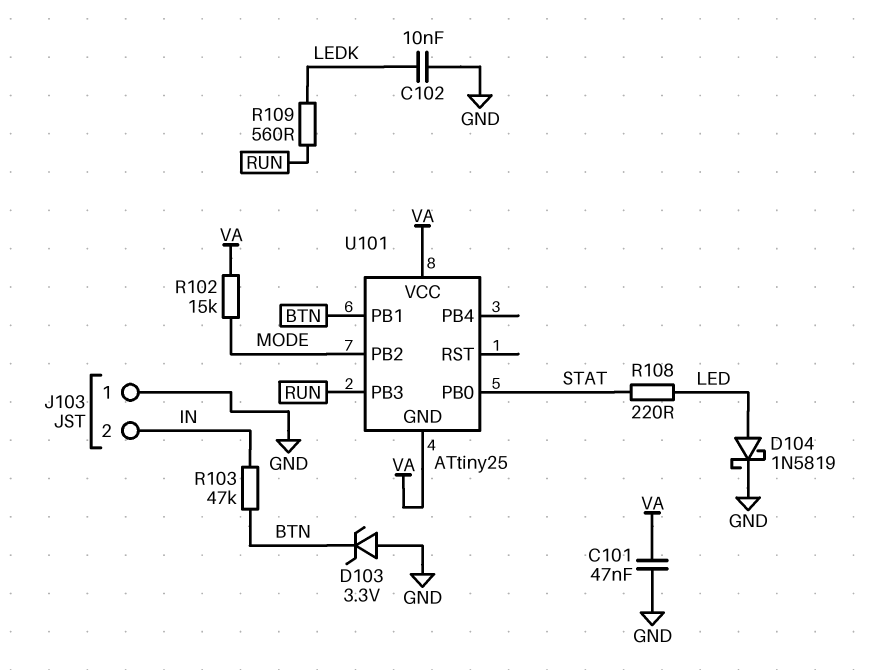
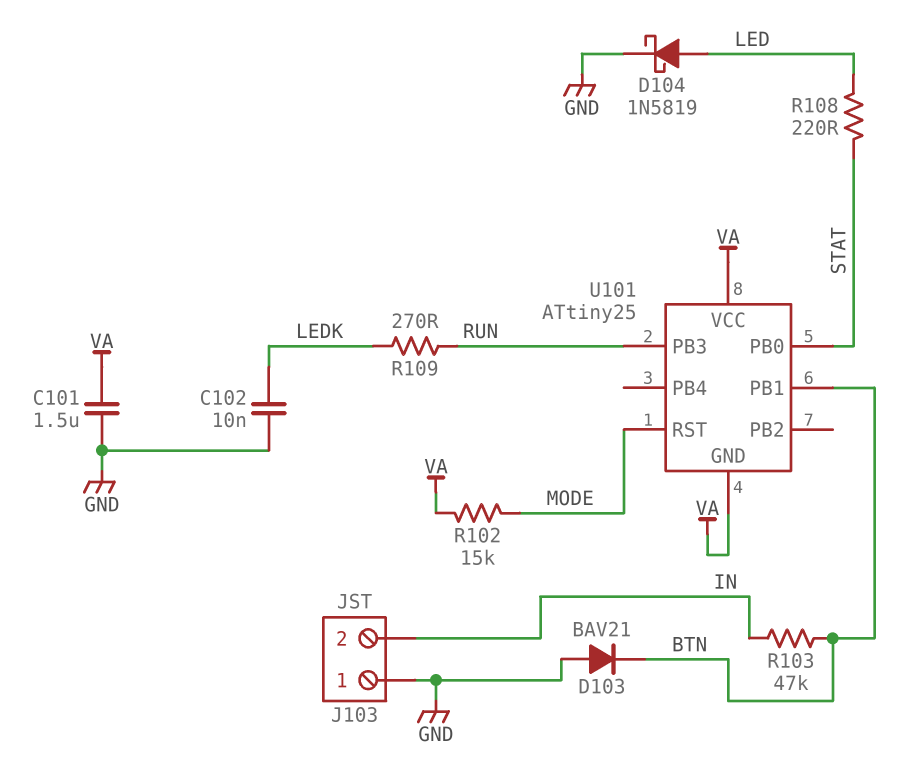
C101: 47nF (GND, VA) -> 1.5uF (GND, VA)
D103: zener 3.3V (A GND, K BTN) -> diode BAV21 (A GND, K BTN)
R109: 560 (LEDK, RUN) -> 270 (LEDK, RUN)
U101 pin PB2: MODE -> none
U101 pin RST: none -> MODE

